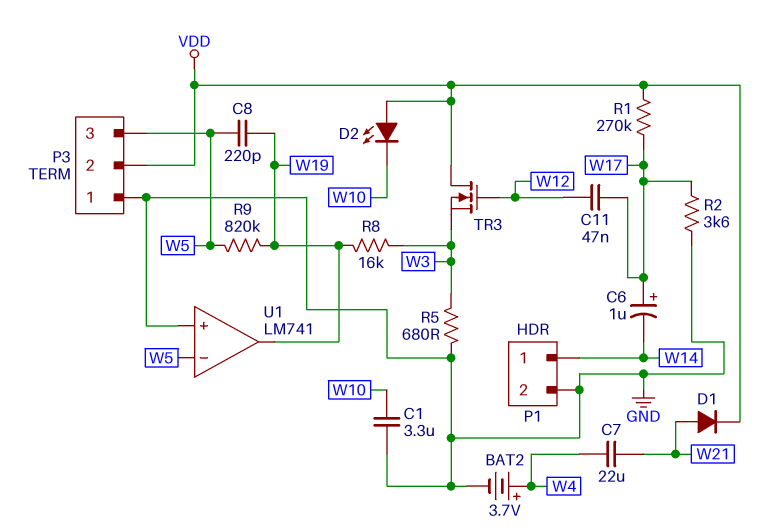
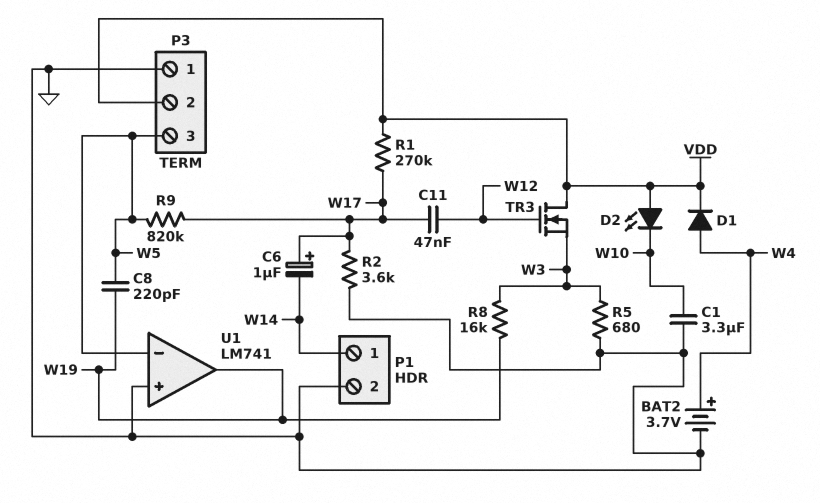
C7: 22uF (W4, W21) -> none
D1: diode (A W21, K VDD) -> diode (A W4, K VDD)
R9: 820k (W5, W19) -> 820k (W5, W17)

